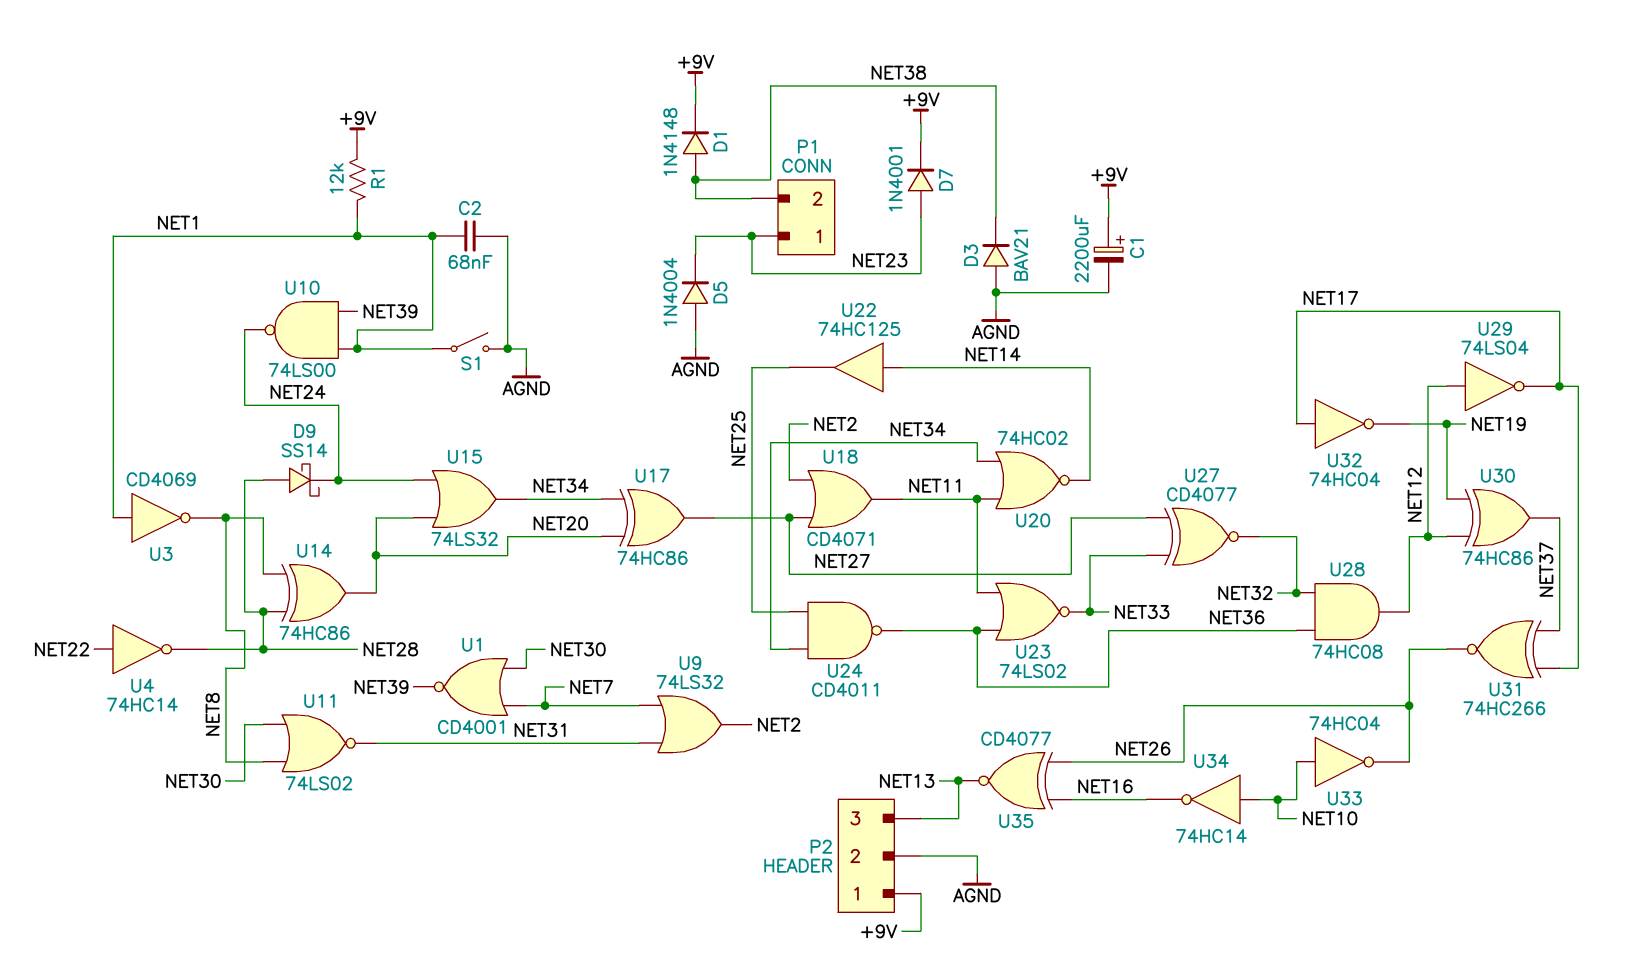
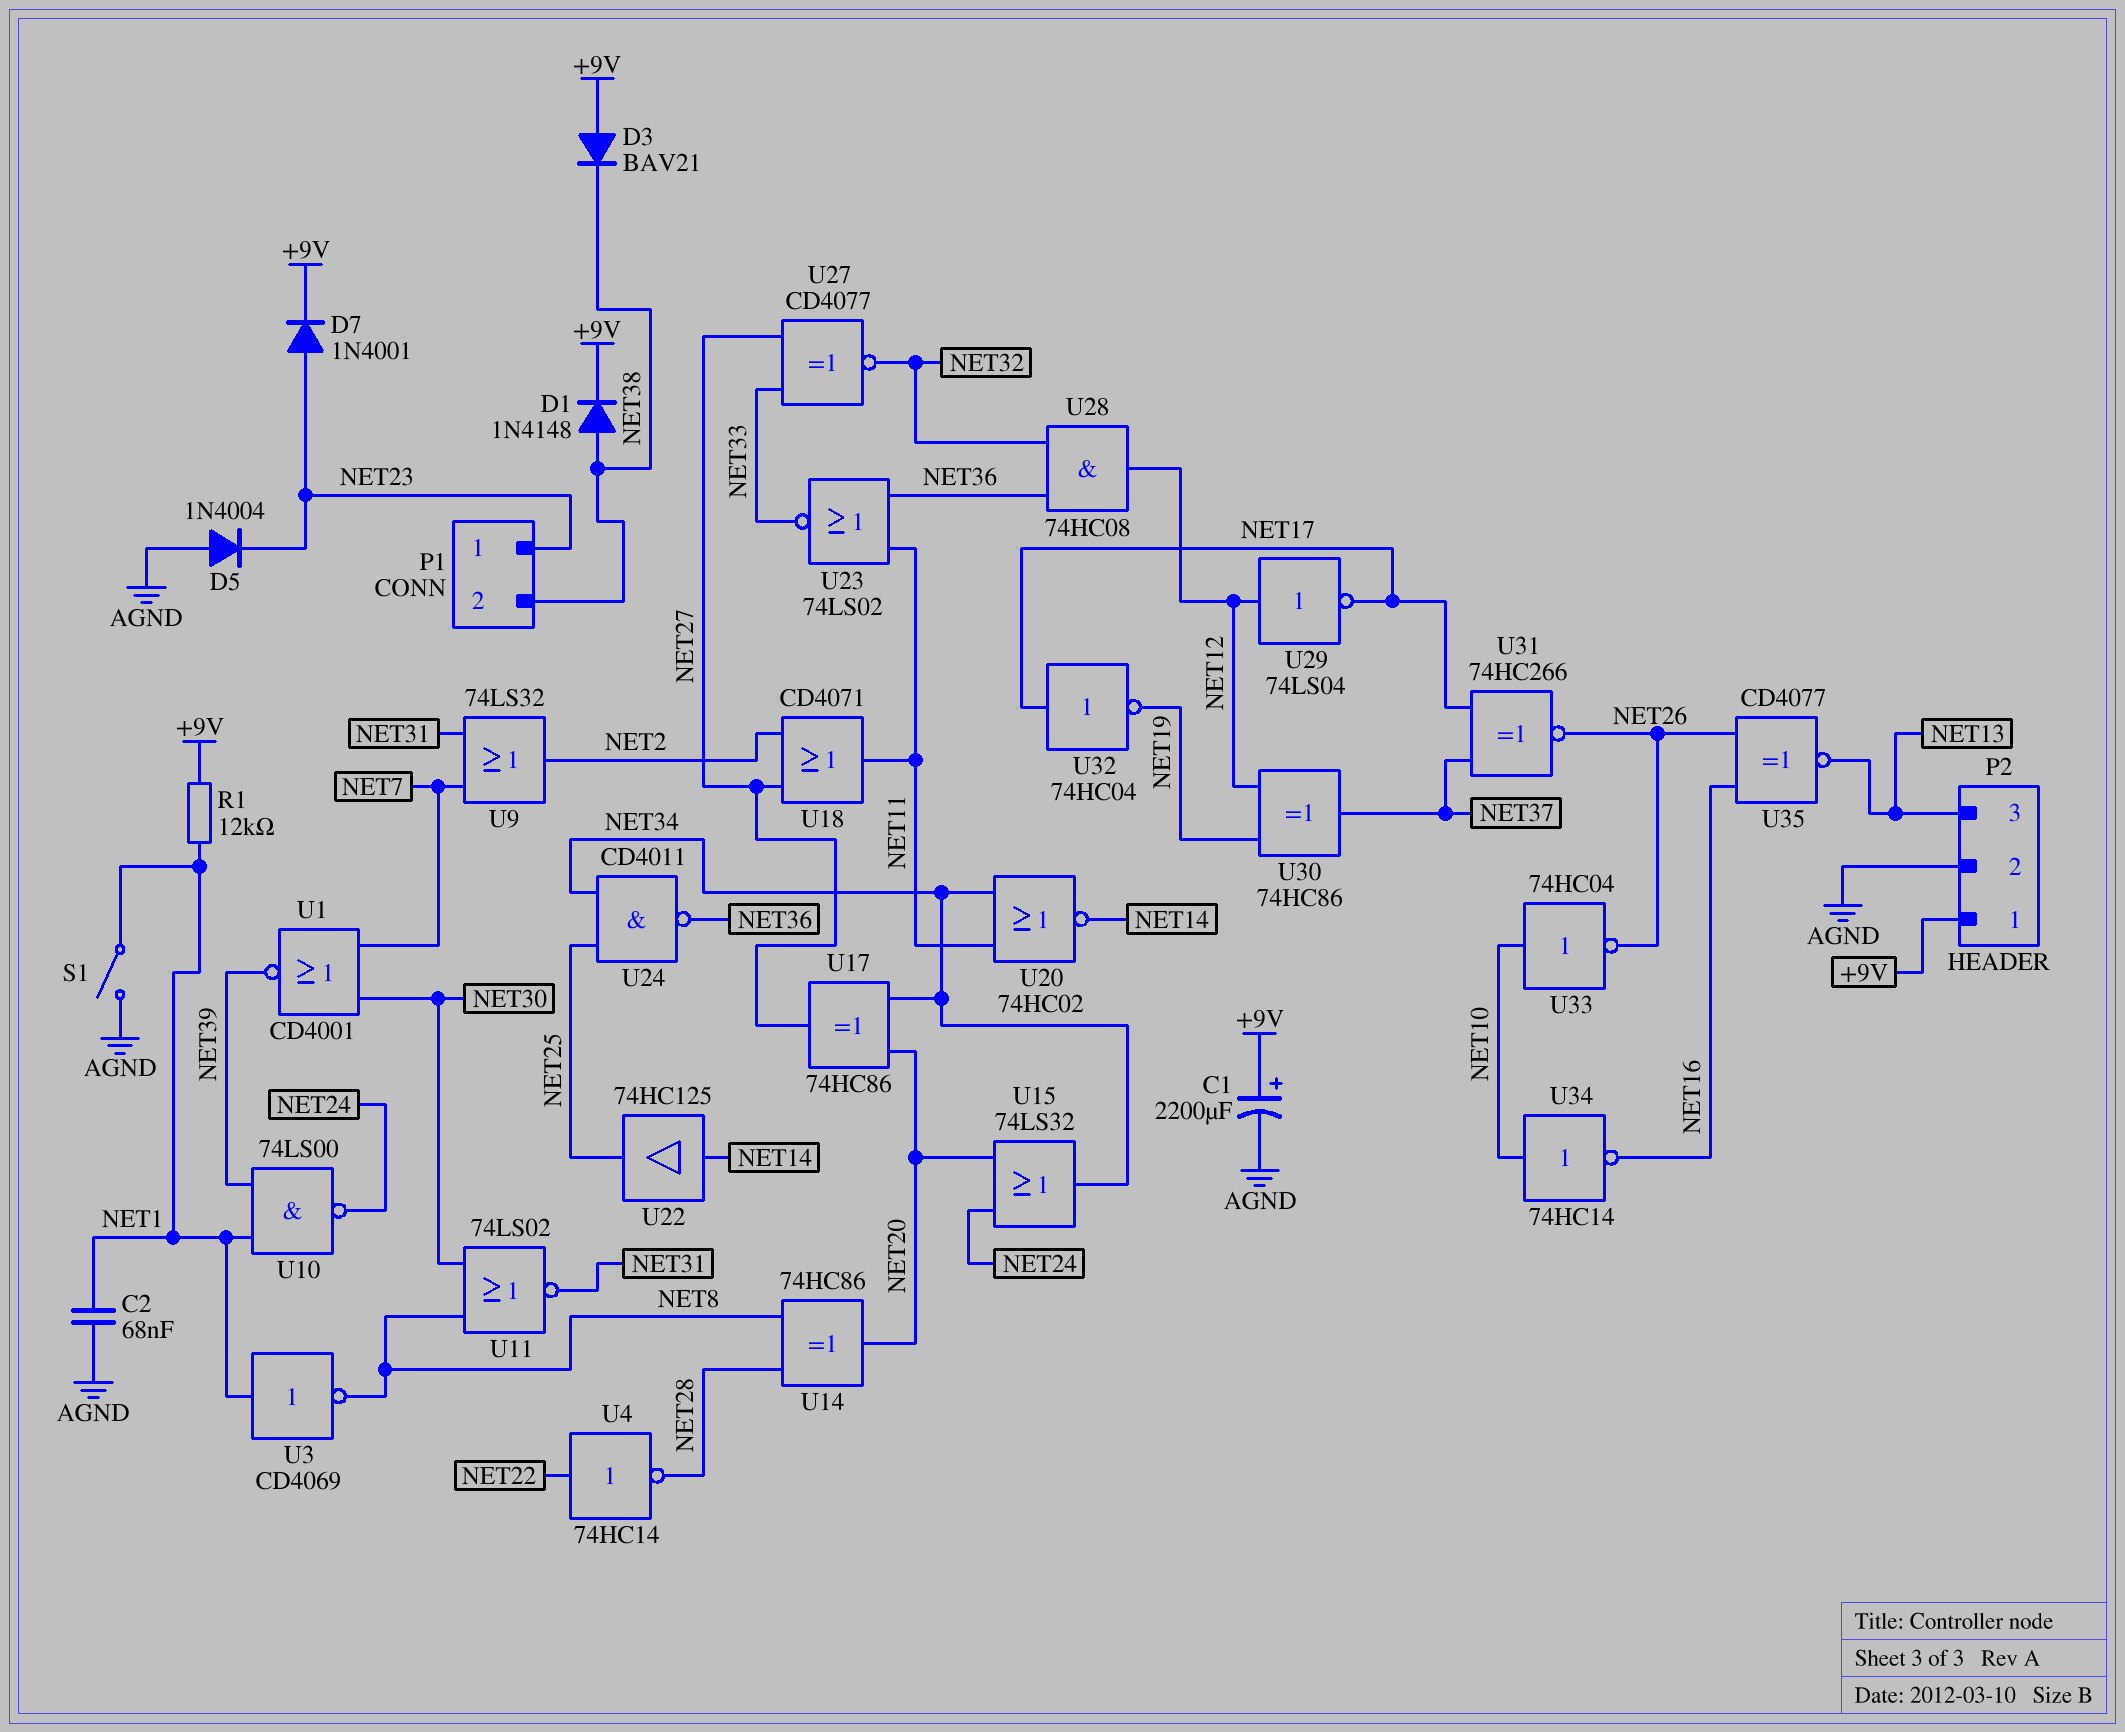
D3: diode BAV21 (A AGND, K NET38) -> diode BAV21 (A +9V, K NET38)
D9: schottky SS14 (A NET28, K NET24) -> none

